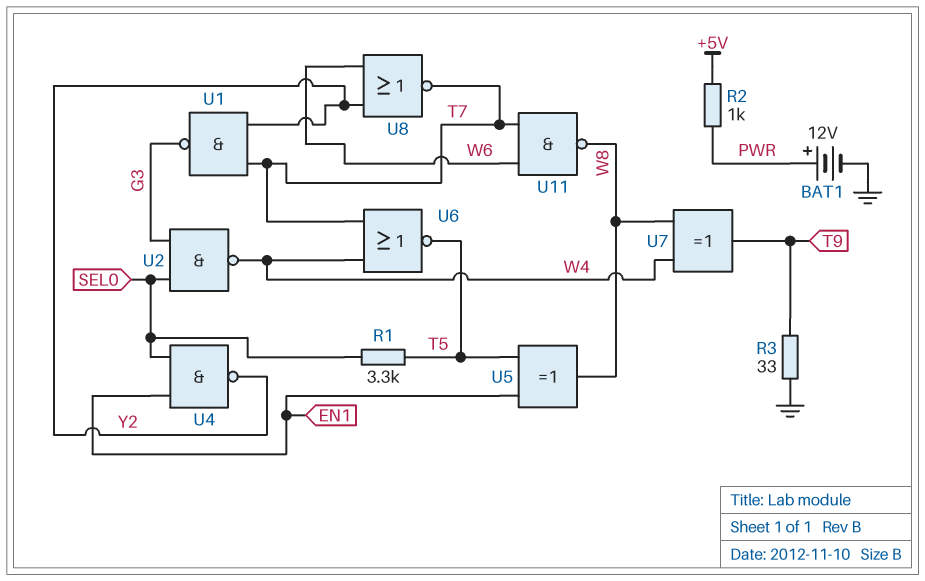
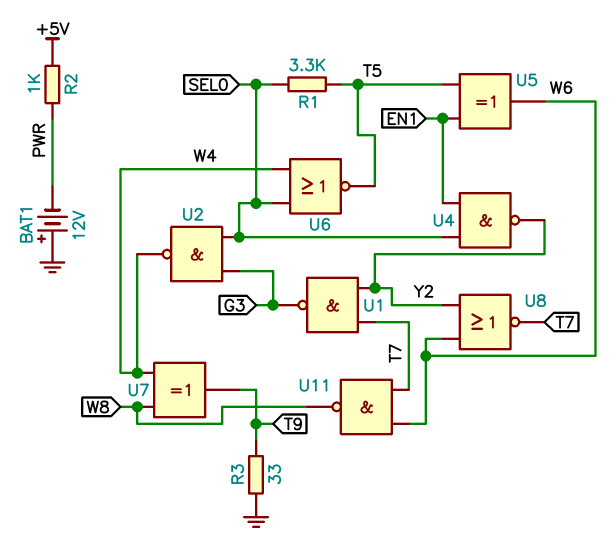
BAT1: 12V (plus PWR, minus GND) -> 12V (plus GND, minus PWR)
U5: XOR (in EN1, in T5, out W8) -> XOR (in EN1, in T5, out W6)
U6: NOR (in T7, in W4, out T5) -> NOR (in SEL0, in W4, out T5)

